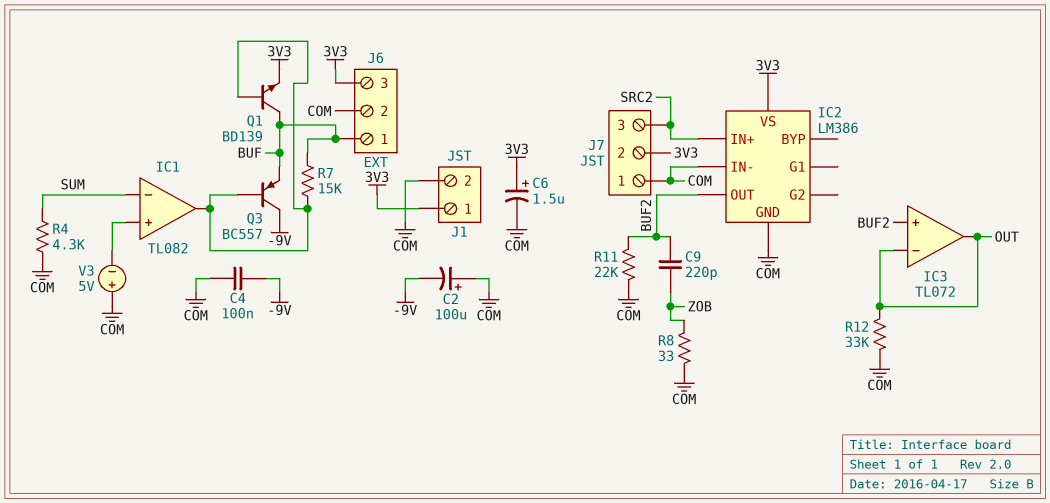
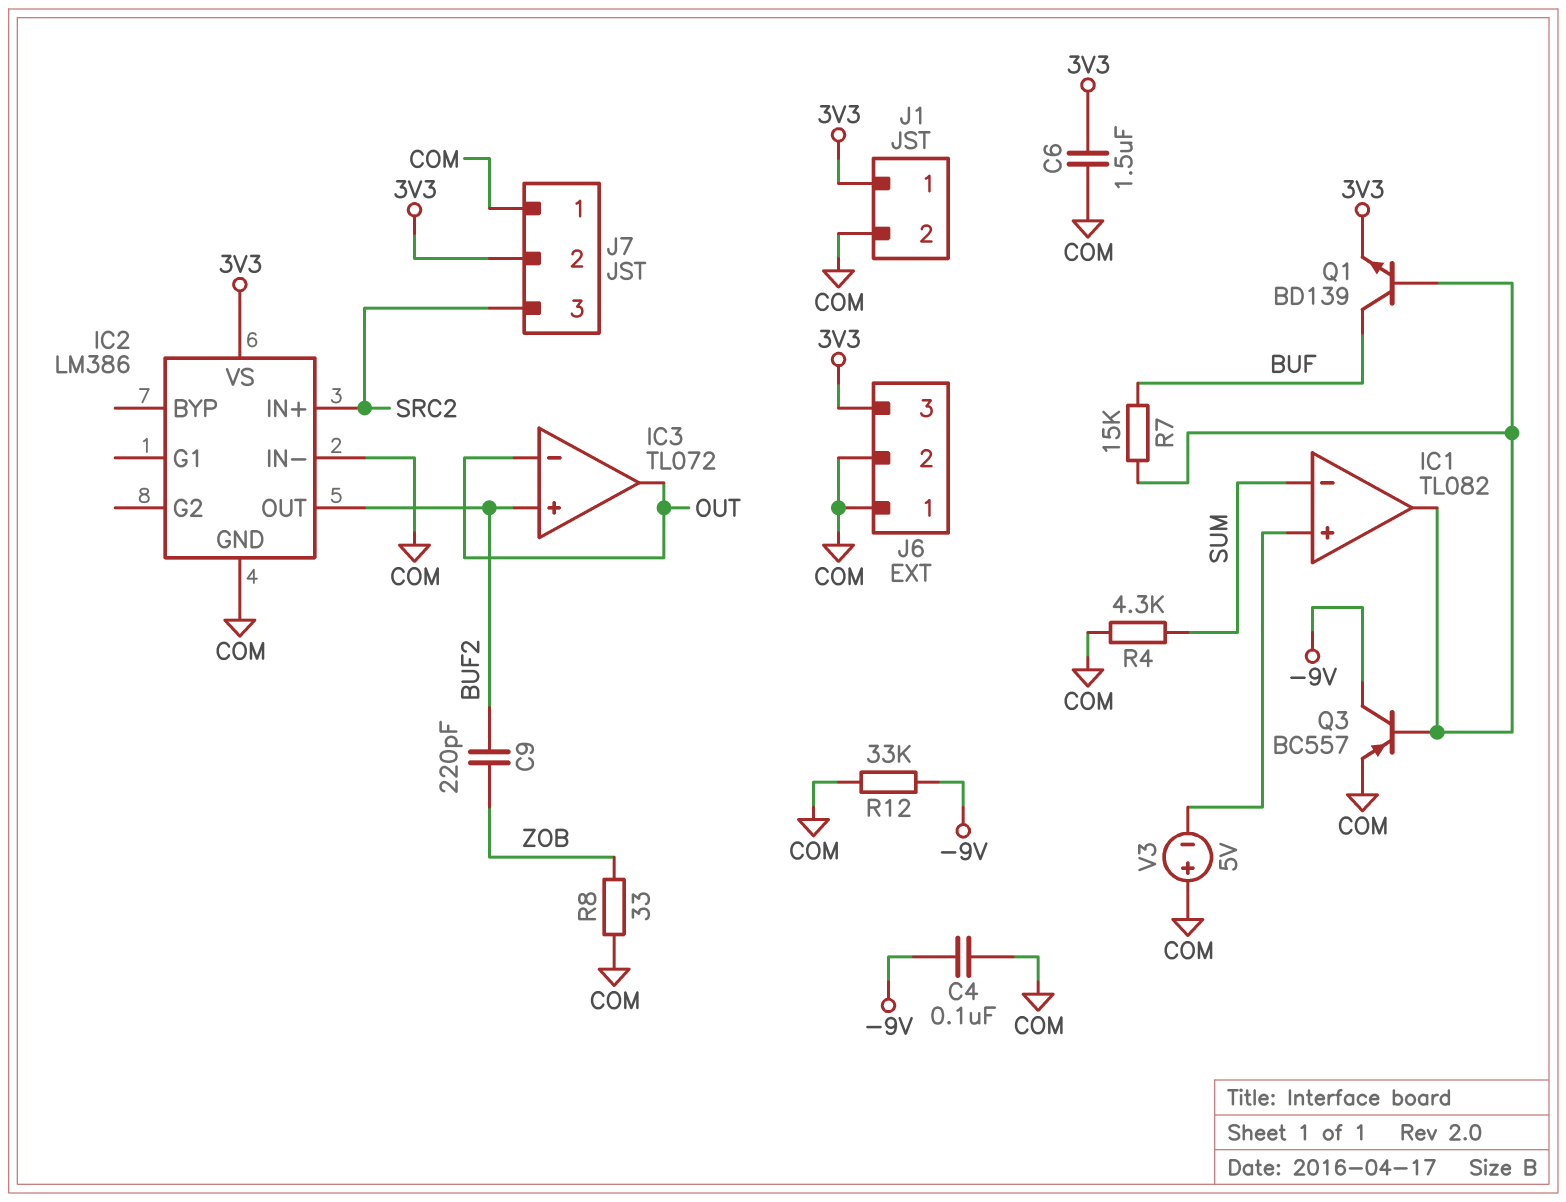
C2: 100uF (plus COM, minus -9V) -> none
C6: 1.5uF (plus 3V3, minus COM) -> 1.5uF (3V3, COM)
J6 pin 1: BUF -> COM
Q3: PNP BC557 (B IC1/out, C -9V, E BUF) -> PNP BC557 (B IC1/out, C -9V, E COM)
R11: 22k (BUF2, COM) -> none
R12: 33k (COM, OUT) -> 33k (-9V, COM)

